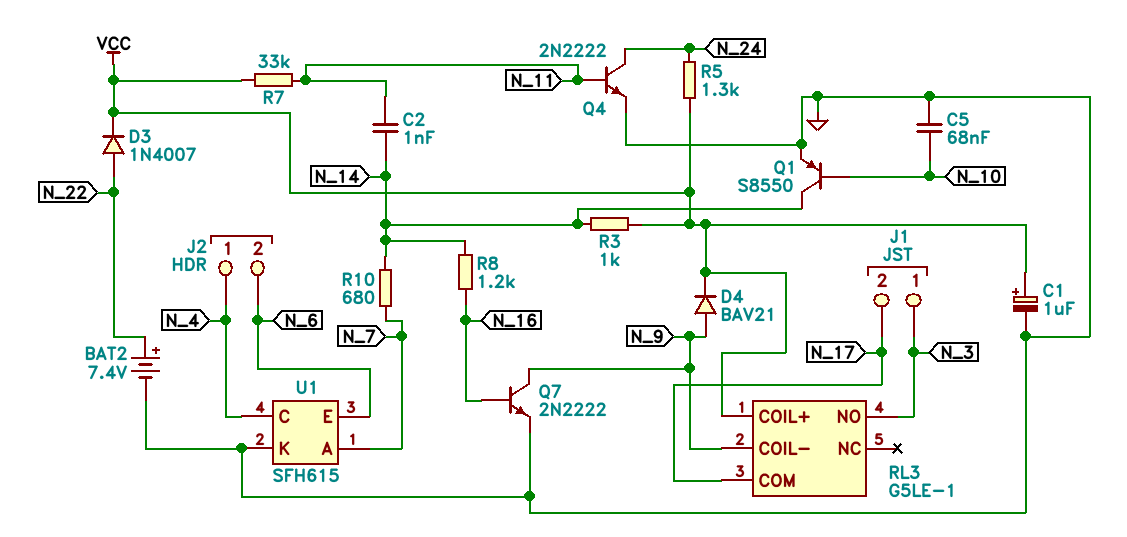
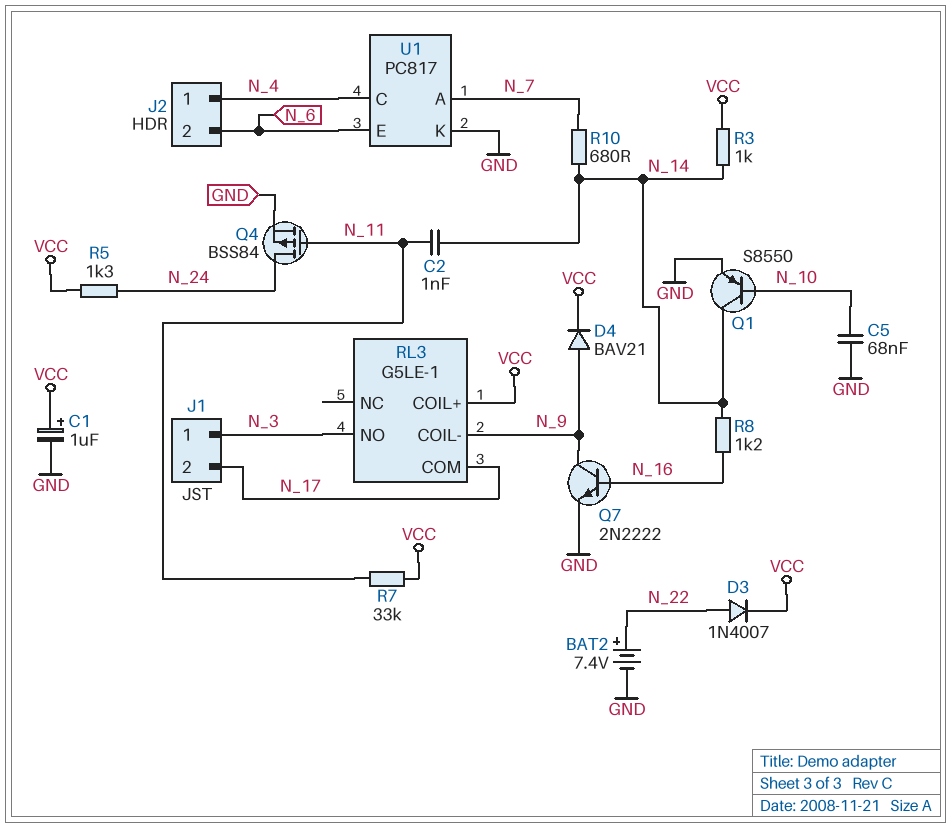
Q4: NPN 2N2222 (B N_11, C N_24, E GND) -> PMOS BSS84 (G N_11, D N_24, S GND)
U1: SFH615 -> PC817

